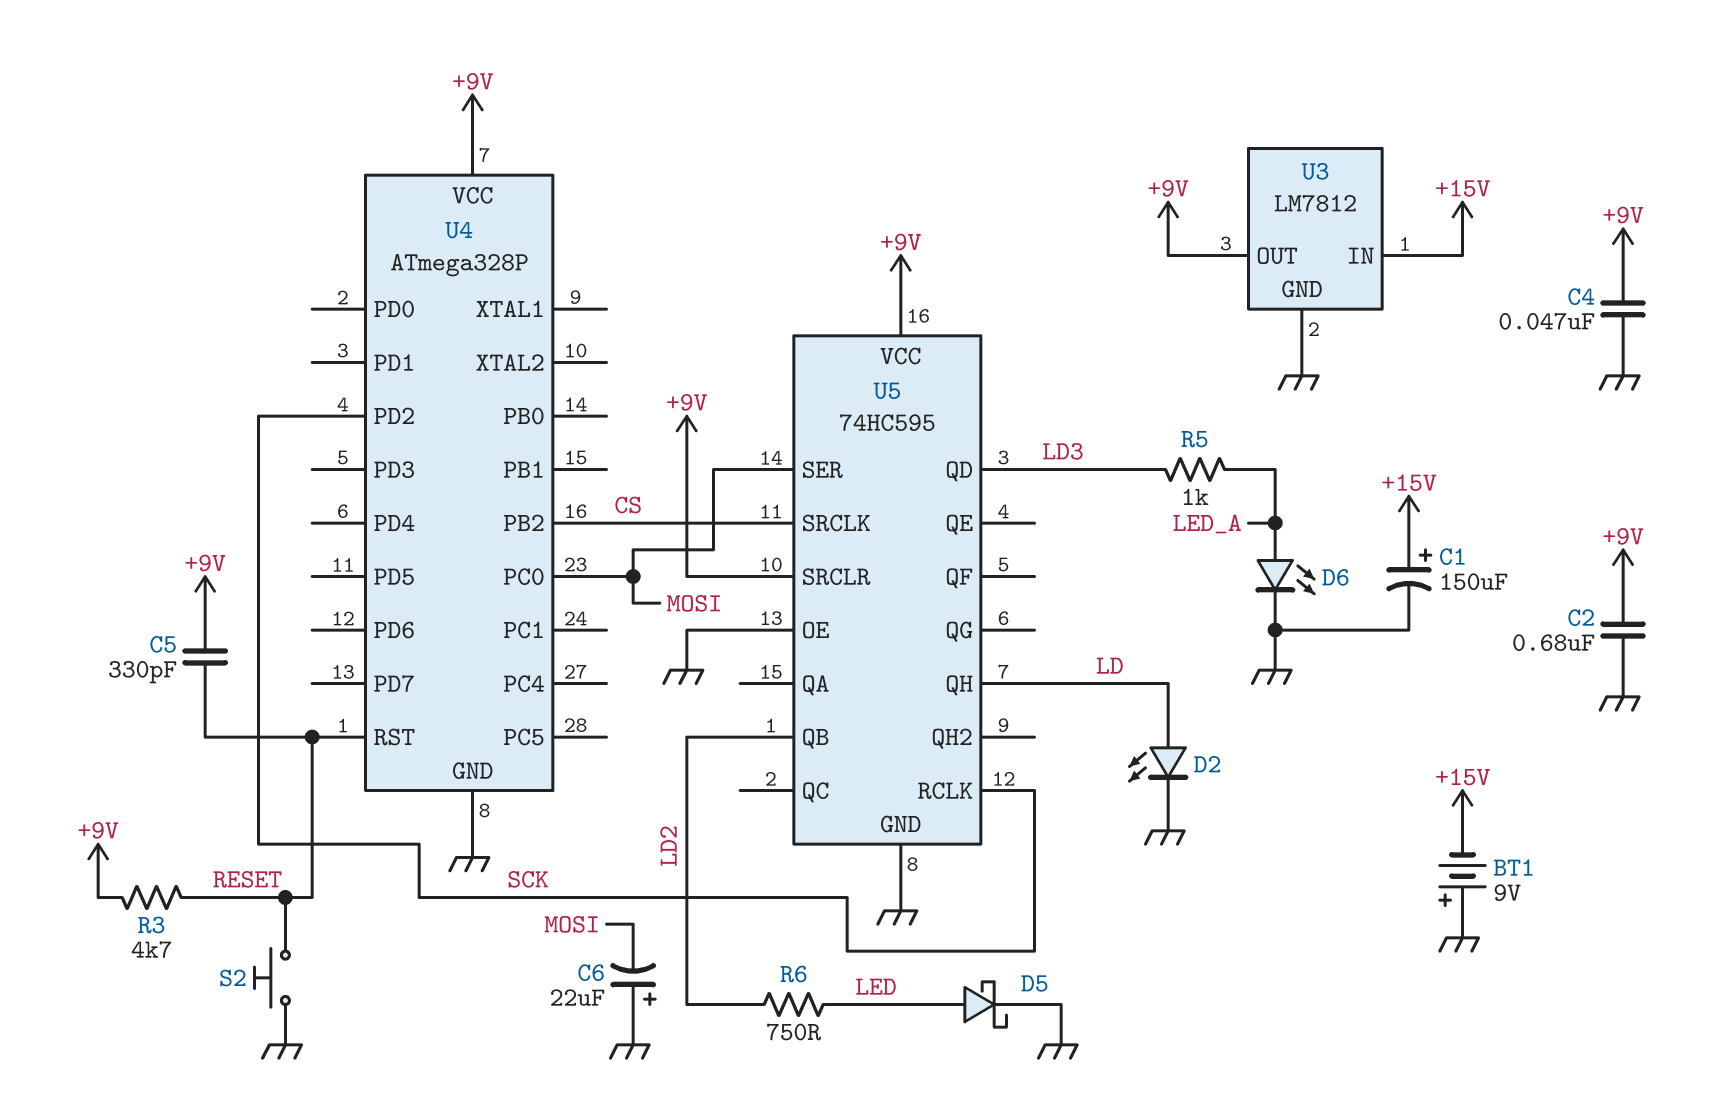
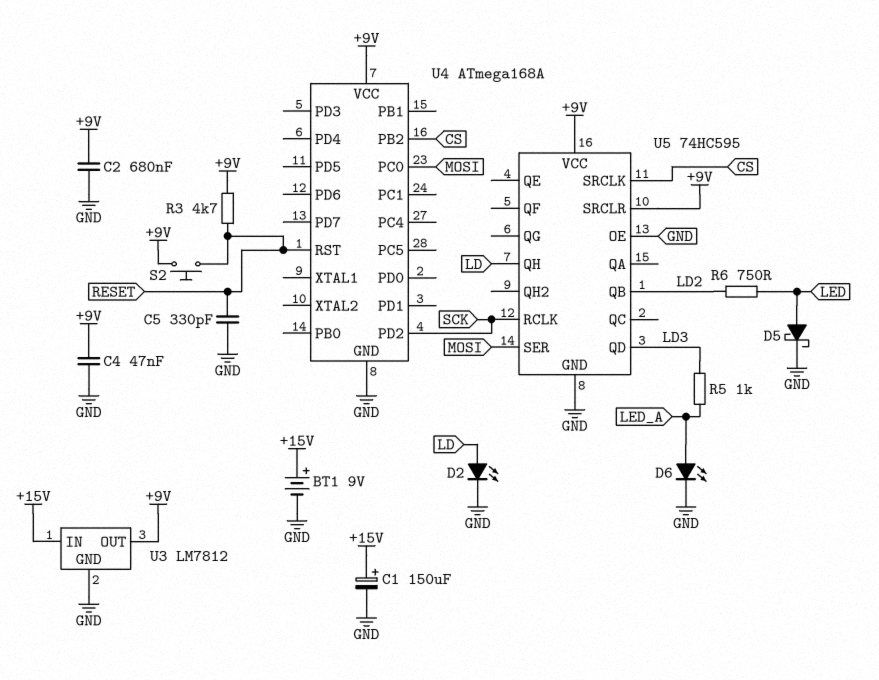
BT1: 9V (plus GND, minus +15V) -> 9V (plus +15V, minus GND)
C5: 330pF (+9V, RESET) -> 330pF (GND, RESET)
C6: 22uF (plus GND, minus MOSI) -> none
S2: button (GND, RESET) -> button (+9V, RESET)
U4: ATmega328P -> ATmega168A

